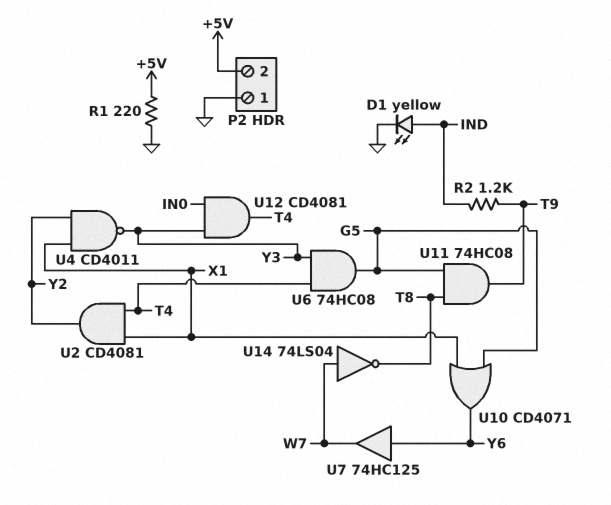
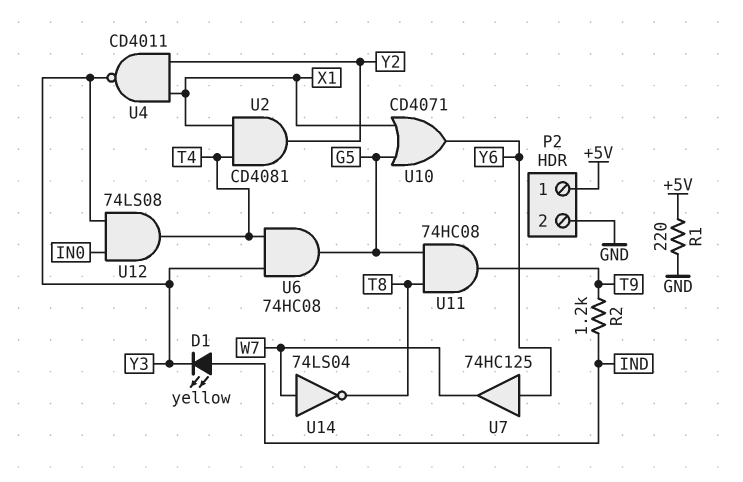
D1: LED yellow (A IND, K GND) -> LED yellow (A IND, K Y3)
P2 pin 1: GND -> +5V
P2 pin 2: +5V -> GND
U12: AND CD4081 (in IN0, in Y3, out T4) -> AND 74LS08 (in IN0, in Y3, out T4)

